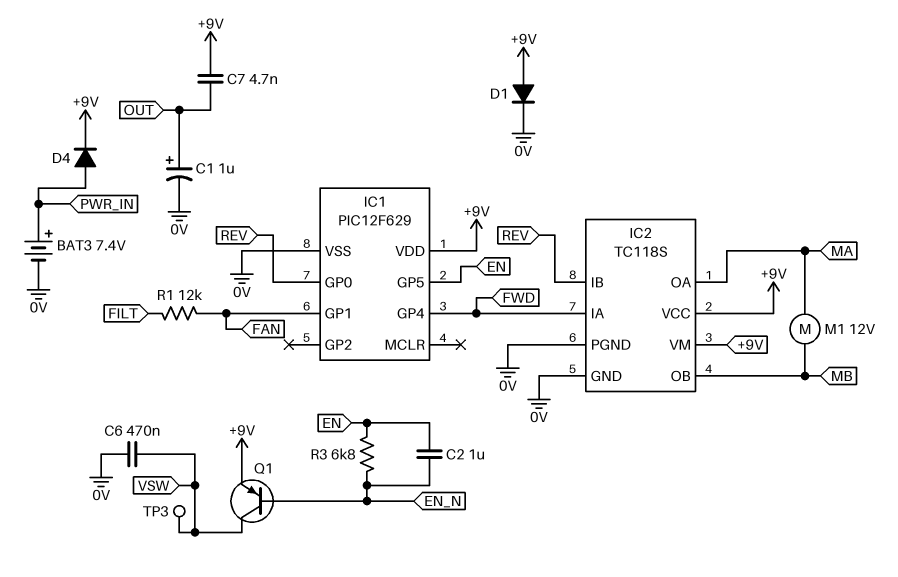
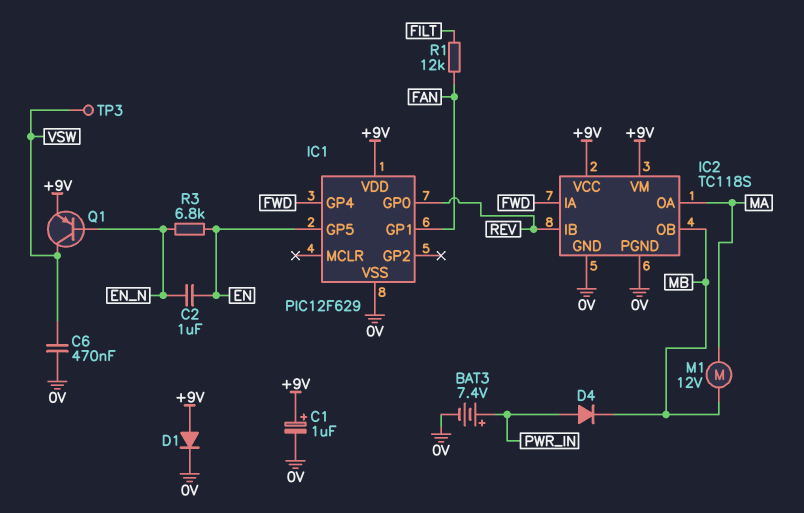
C1: 1uF (plus OUT, minus 0V) -> 1uF (plus +9V, minus 0V)
C7: 4.7nF (+9V, OUT) -> none
D4: diode (A PWR_IN, K +9V) -> diode (A PWR_IN, K MB)

